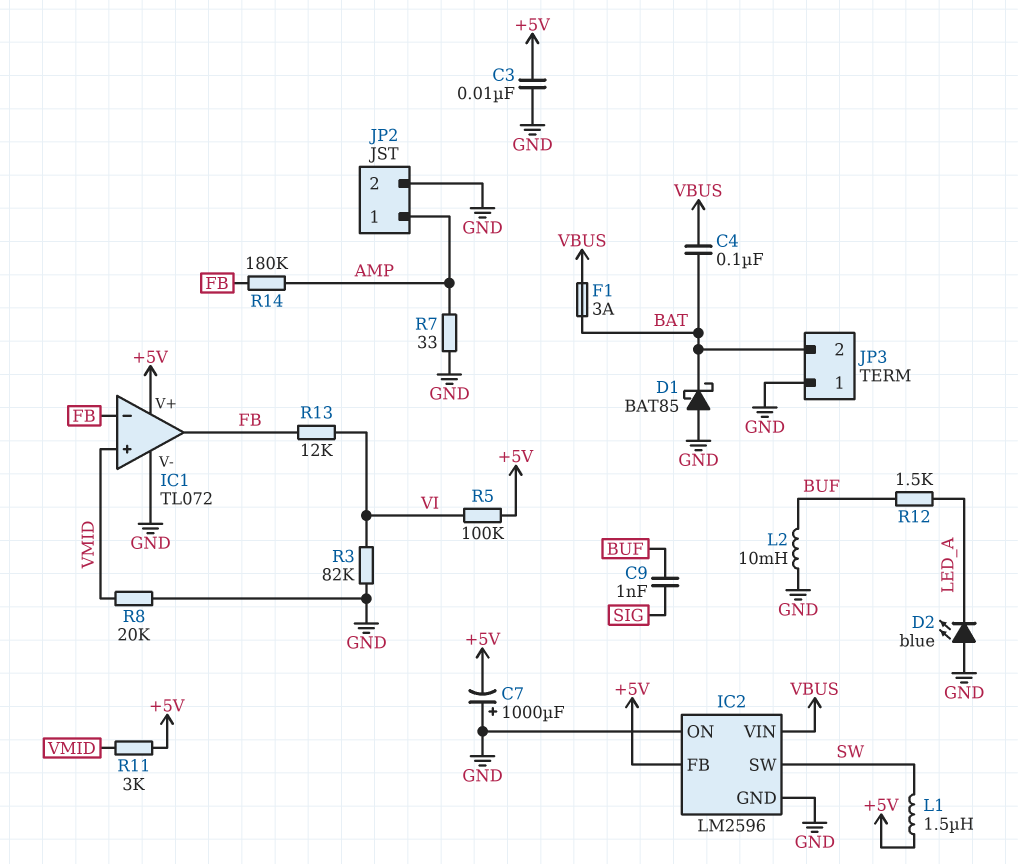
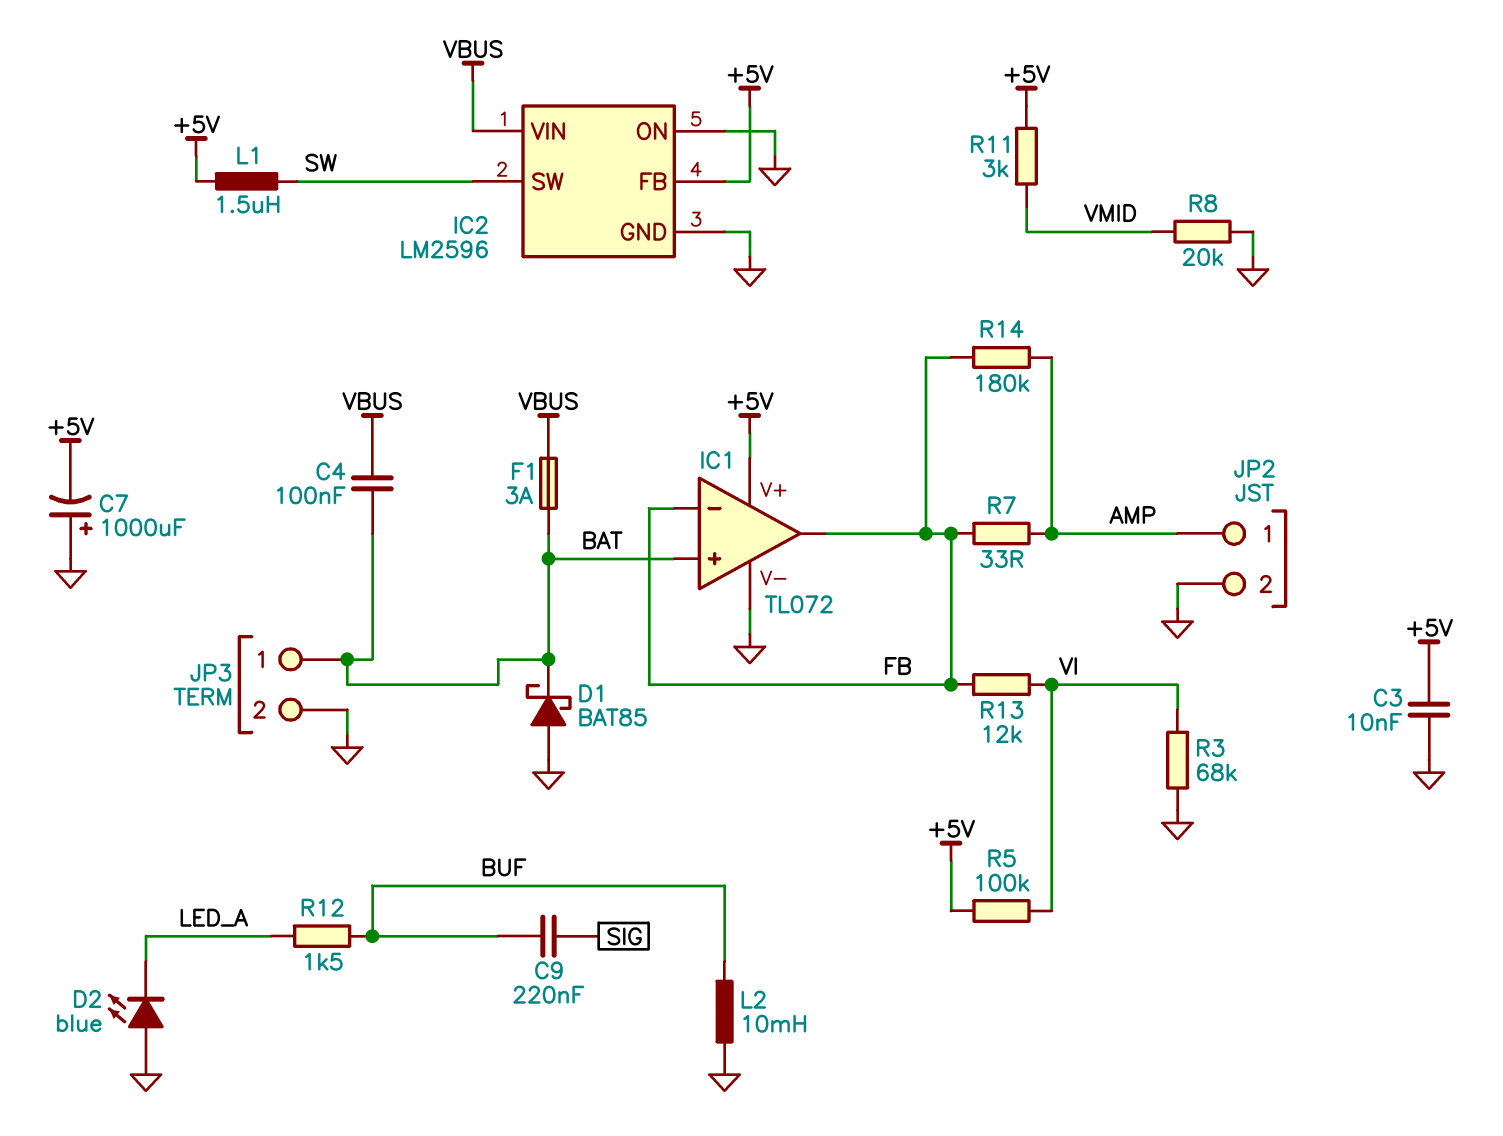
C9: 1nF (BUF, SIG) -> 220nF (BUF, SIG)
IC1 pin in+: VMID -> BAT
JP3 pin 1: GND -> BAT
JP3 pin 2: BAT -> GND
R3: 82k (GND, VI) -> 68k (GND, VI)
R7: 33 (AMP, GND) -> 33 (AMP, FB)

